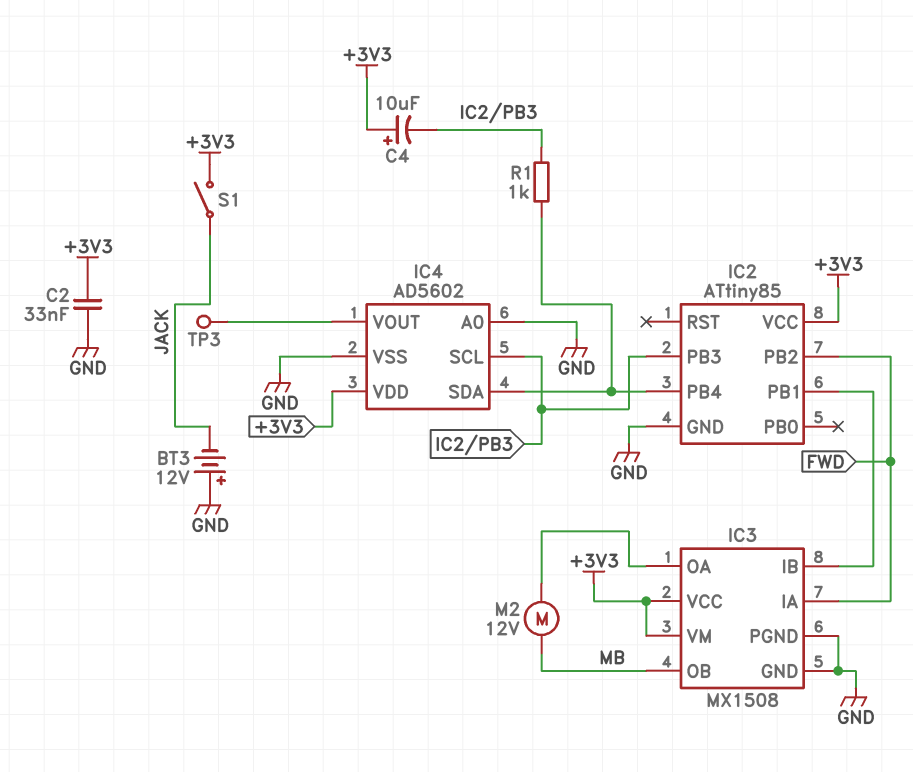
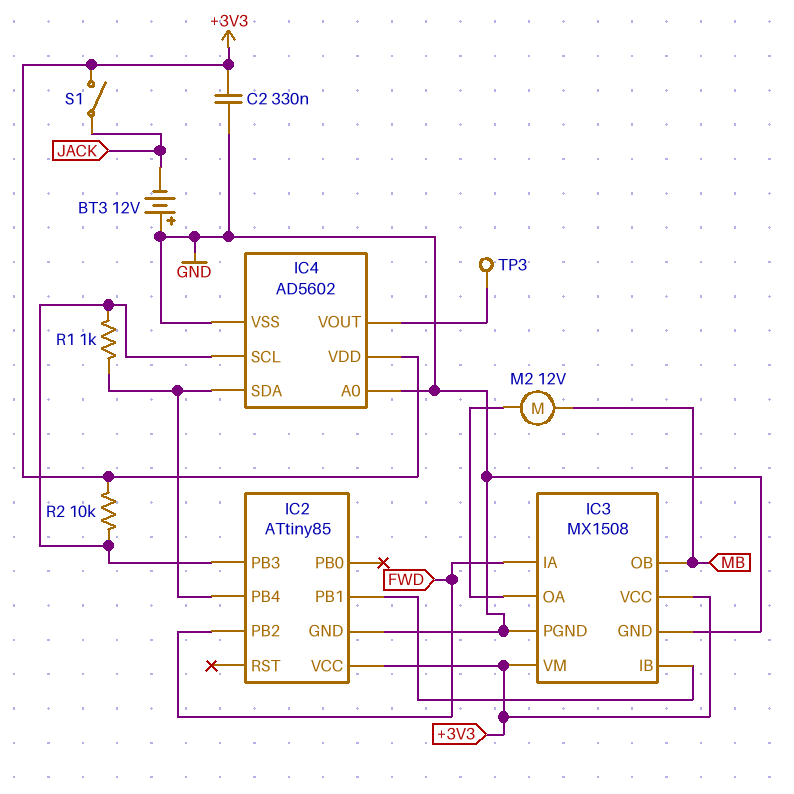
C2: 33nF (+3V3, GND) -> 330nF (+3V3, GND)
C4: 10uF (plus +3V3, minus IC2/PB3) -> none
R2: none -> 10k (+3V3, IC2/PB3)

